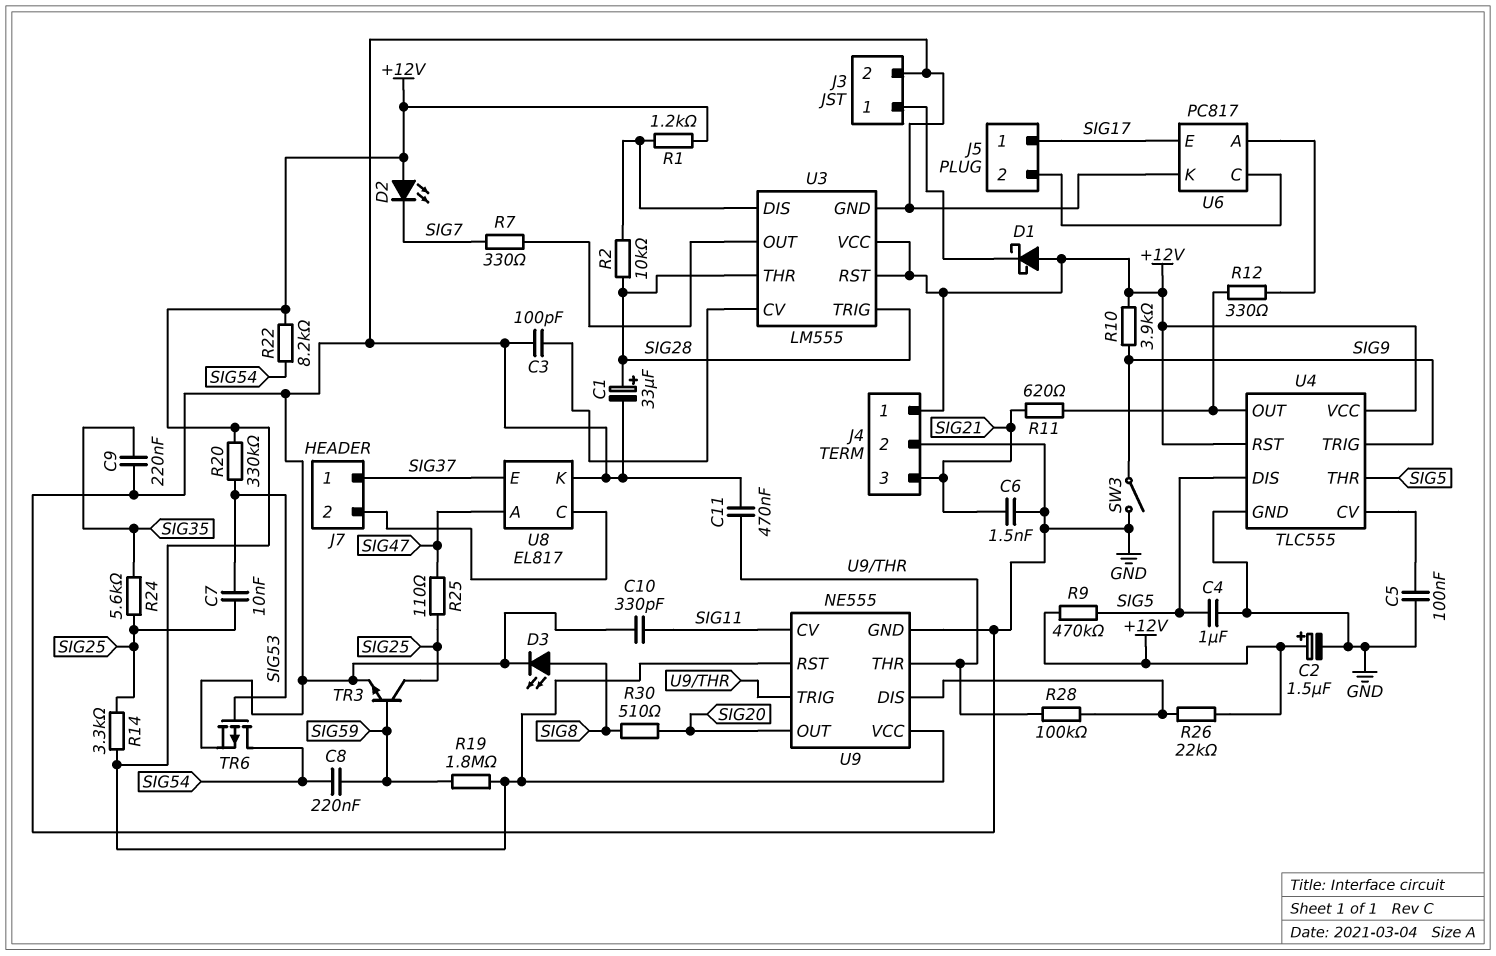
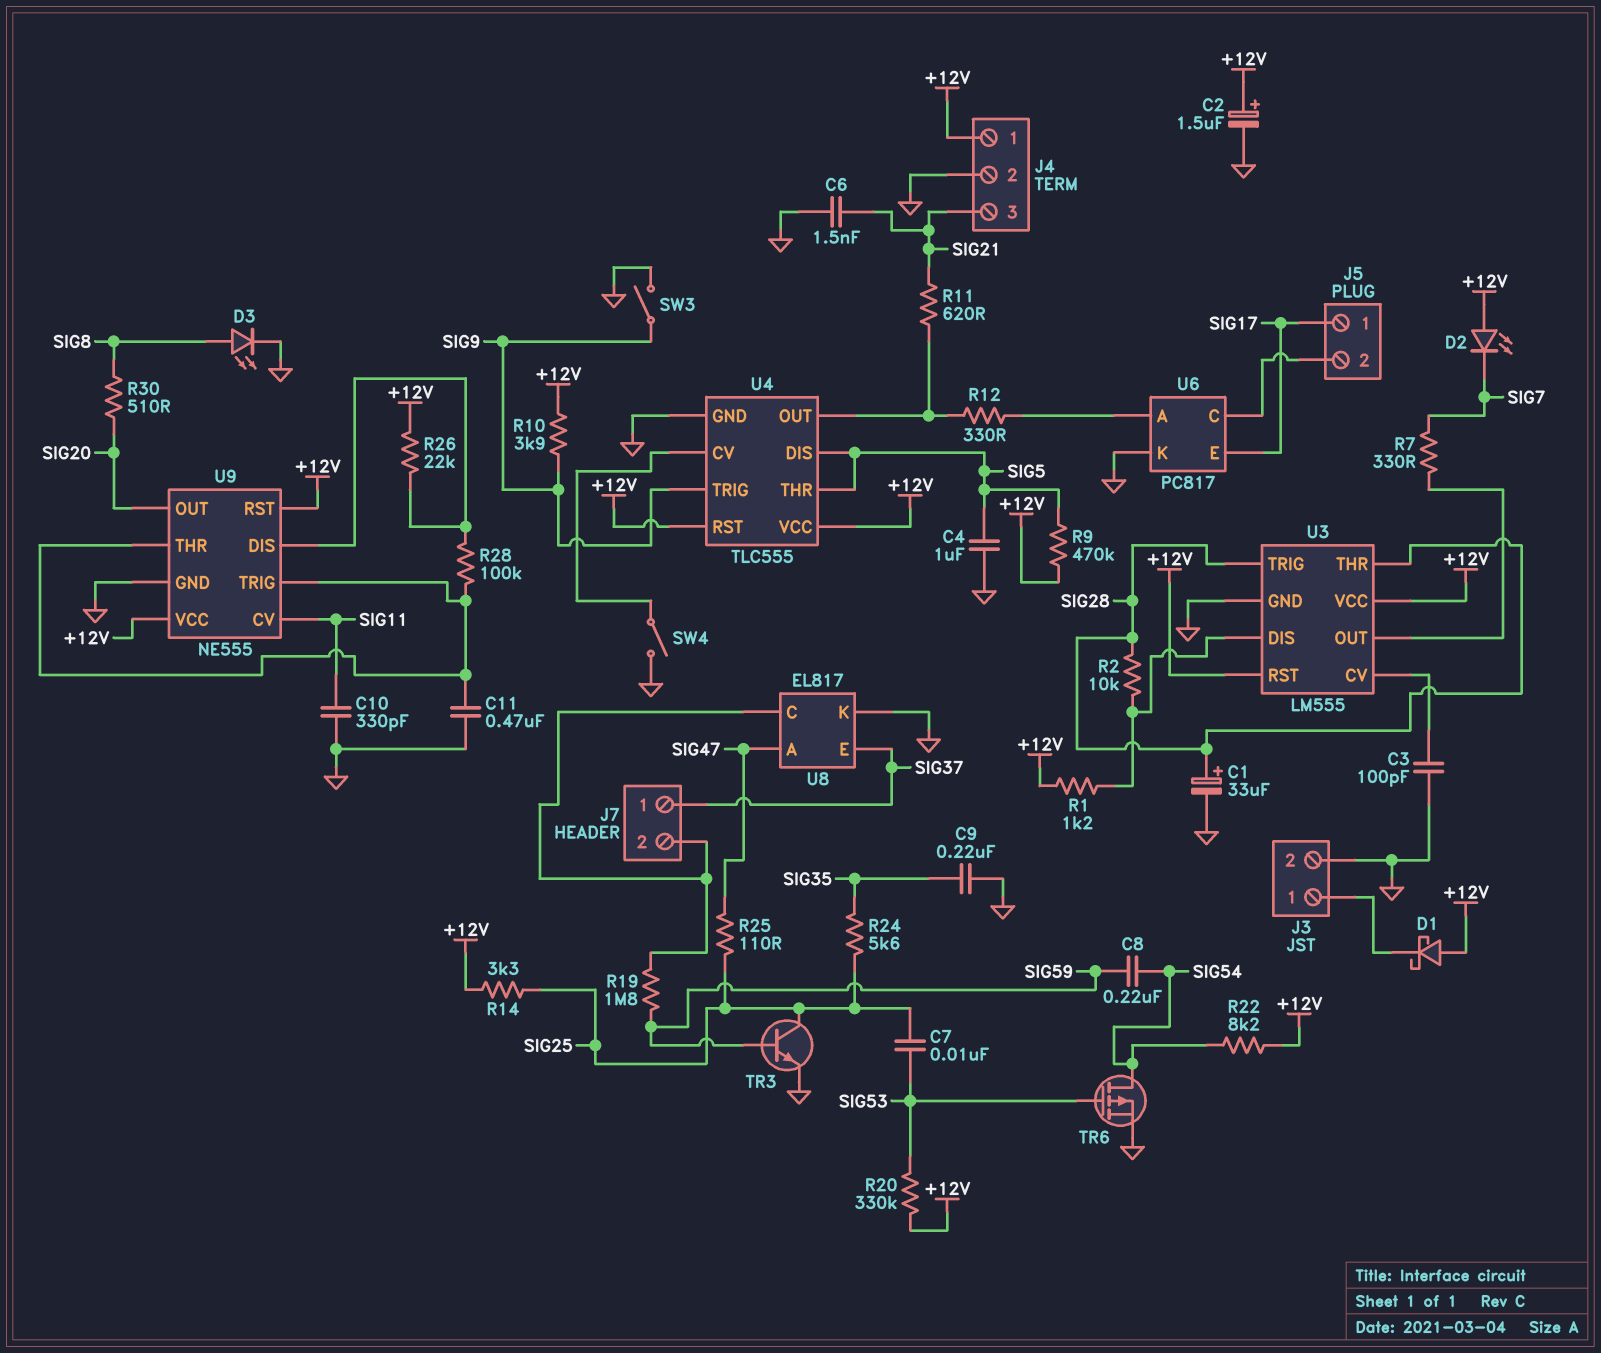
C5: 100nF (GND, U4/CV) -> none
R19: 1.8M (+12V, SIG59) -> 1.8M (J7/2, SIG59)
SW4: none -> switch (GND, U4/CV)

